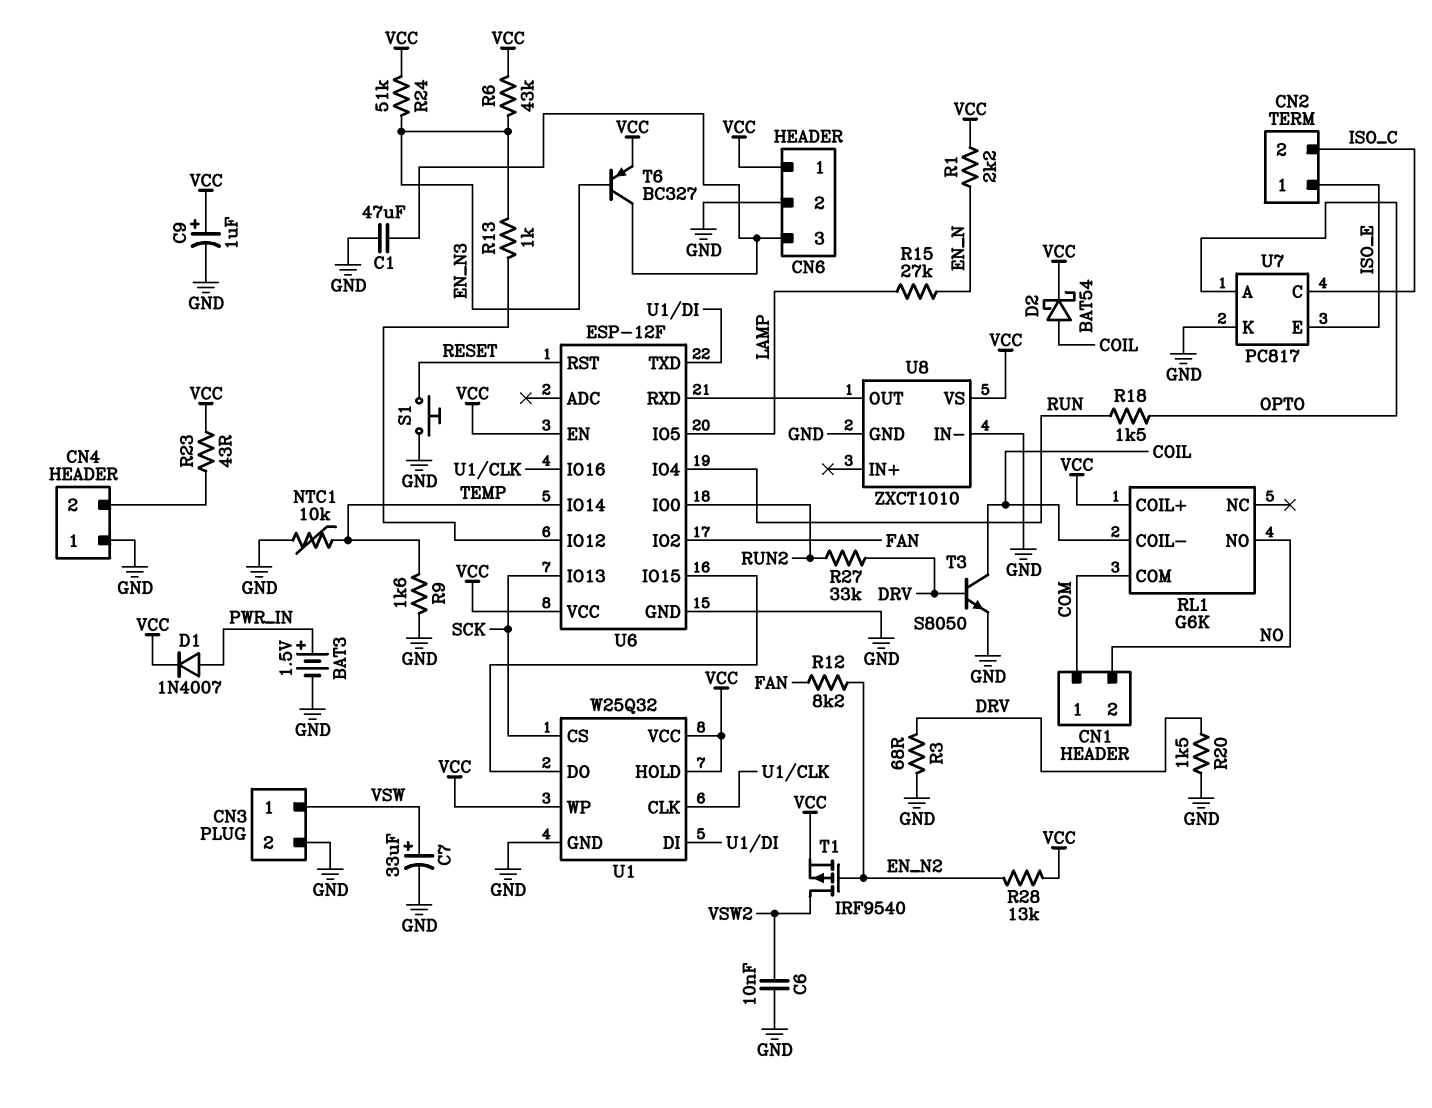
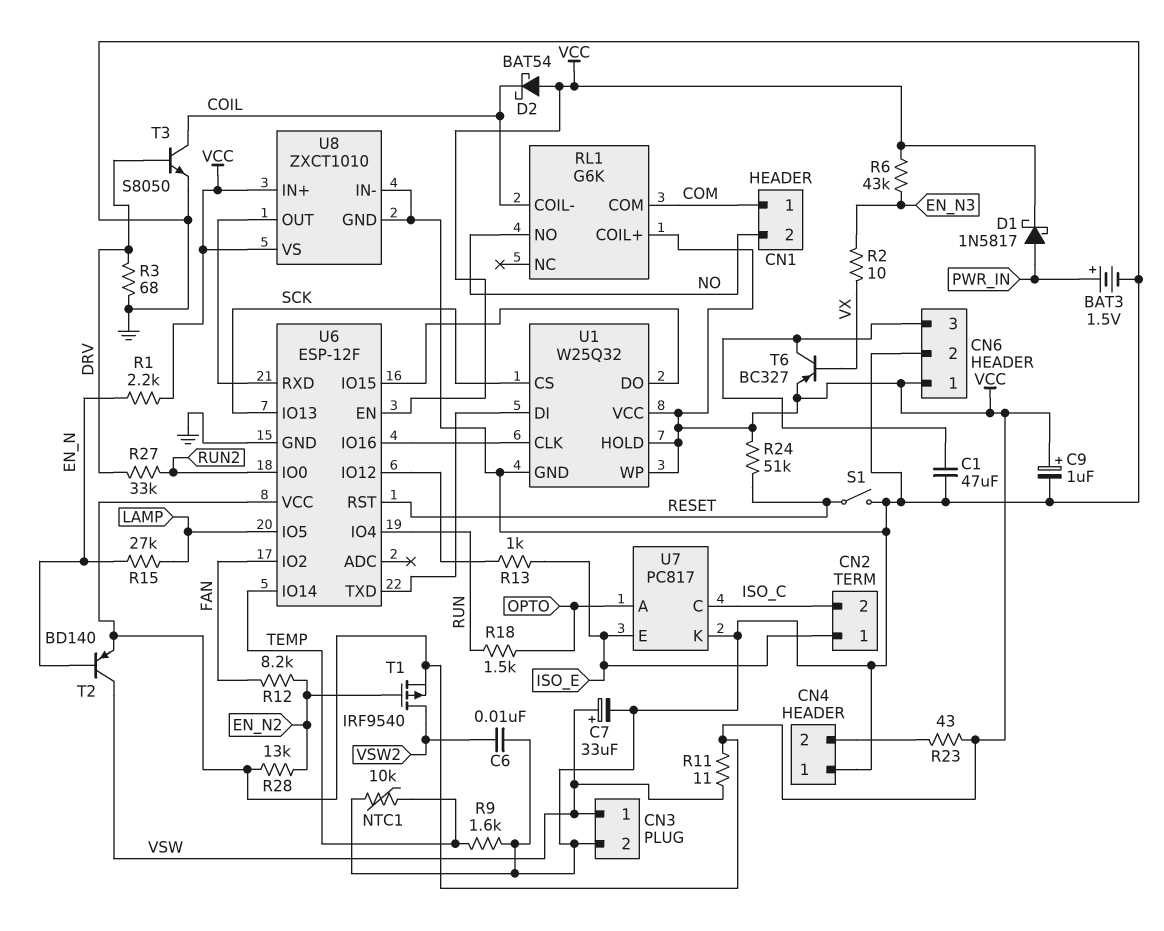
D1: diode 1N4007 (A PWR_IN, K VCC) -> schottky 1N5817 (A PWR_IN, K VCC)
D2: schottky BAT54 (A COIL, K VCC) -> schottky BAT54 (A VCC, K COIL)
R2: none -> 10 (EN_N3, VX)
R11: none -> 11 (VCC, VSW)
R13: 1k (EN_N3, U6/IO12) -> 1k (ISO_E, U6/IO12)
R20: 1.5k (DRV, GND) -> none
R24: 51k (EN_N3, VCC) -> 51k (RESET, VCC)
S1: button (GND, RESET) -> switch (GND, RESET)
T2: none -> PNP BD140 (B EN_N, C VSW, E VCC)
T6: PNP BC327 (B EN_N3, C CN6/3, E VCC) -> PNP BC327 (B VX, C CN6/3, E VCC)
U8 pin IN+: none -> VCC

